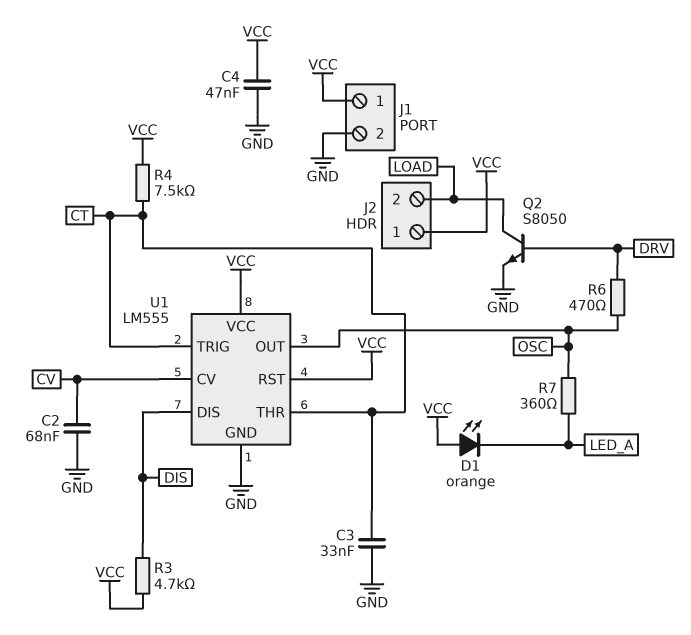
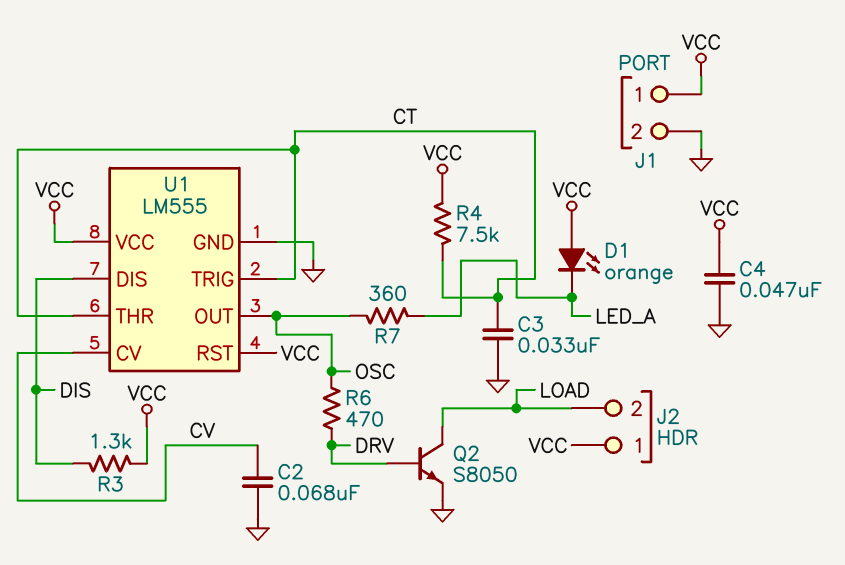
R3: 4.7k (DIS, VCC) -> 1.3k (DIS, VCC)

